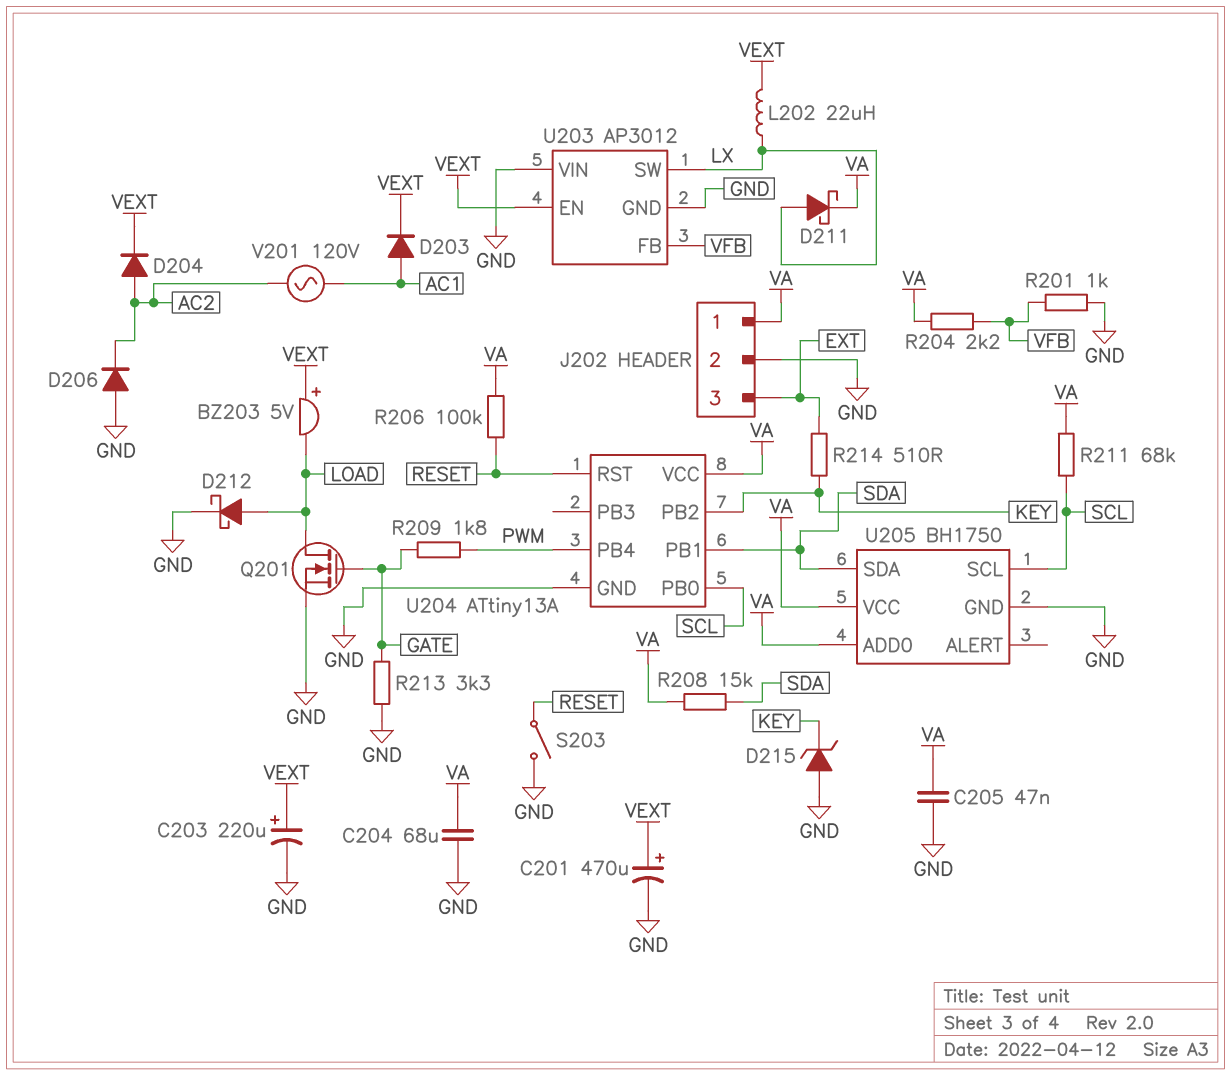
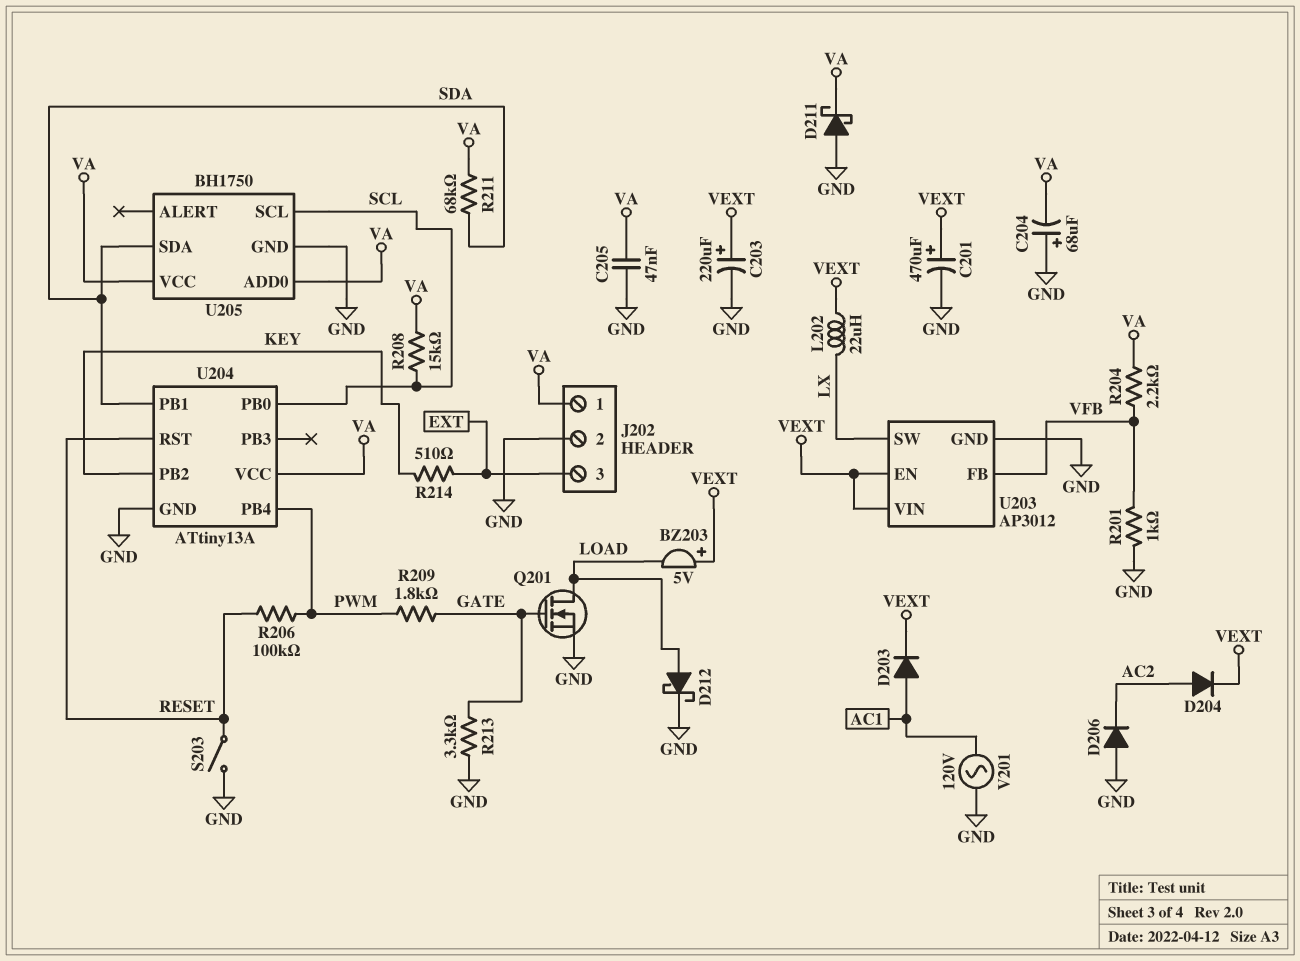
C204: 68uF (GND, VA) -> 68uF (plus GND, minus VA)
D211: schottky (A LX, K VA) -> schottky (A GND, K VA)
D215: zener (A GND, K KEY) -> none
R206: 100k (RESET, VA) -> 100k (PWM, RESET)
R208: 15k (SDA, VA) -> 15k (SCL, VA)
R211: 68k (SCL, VA) -> 68k (SDA, VA)
U203 pin VIN: GND -> VEXT
V201: AC 120V (AC1, AC2) -> AC 120V (AC1, GND)

